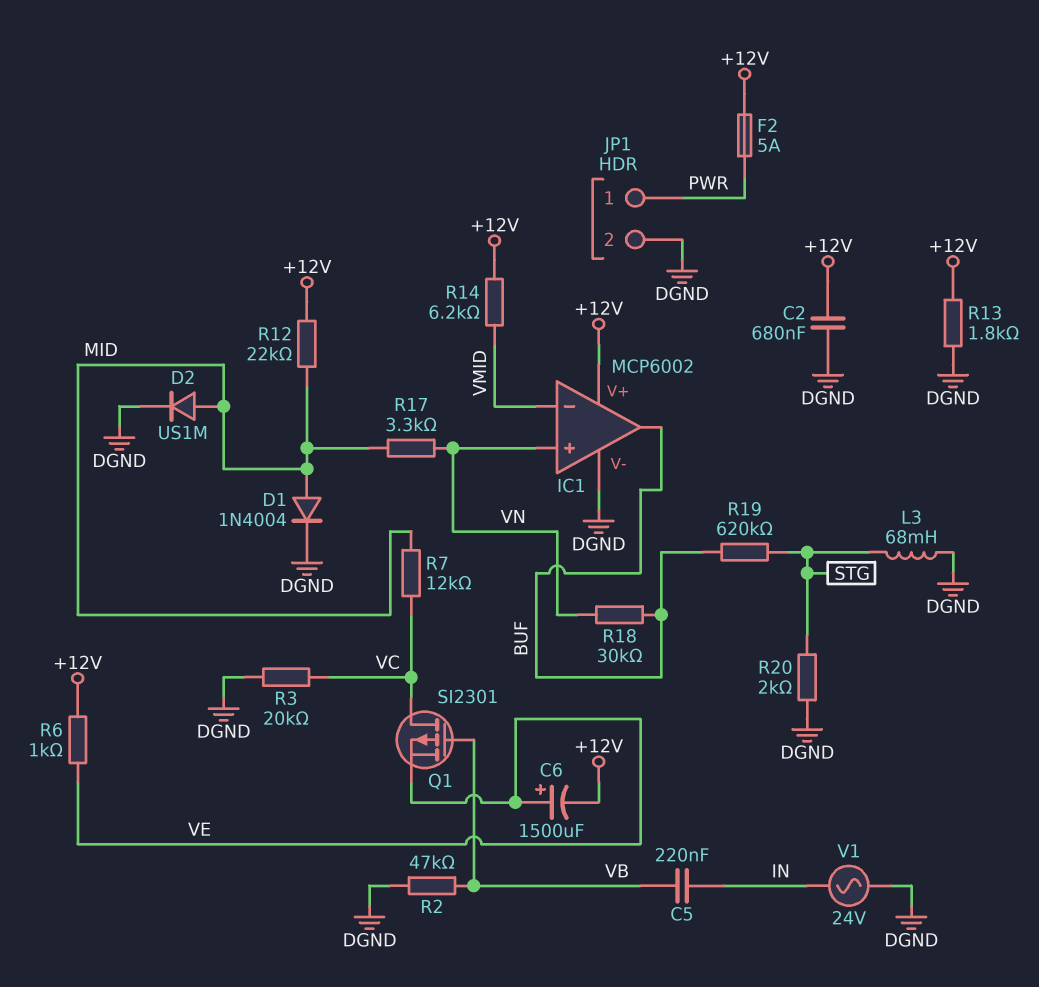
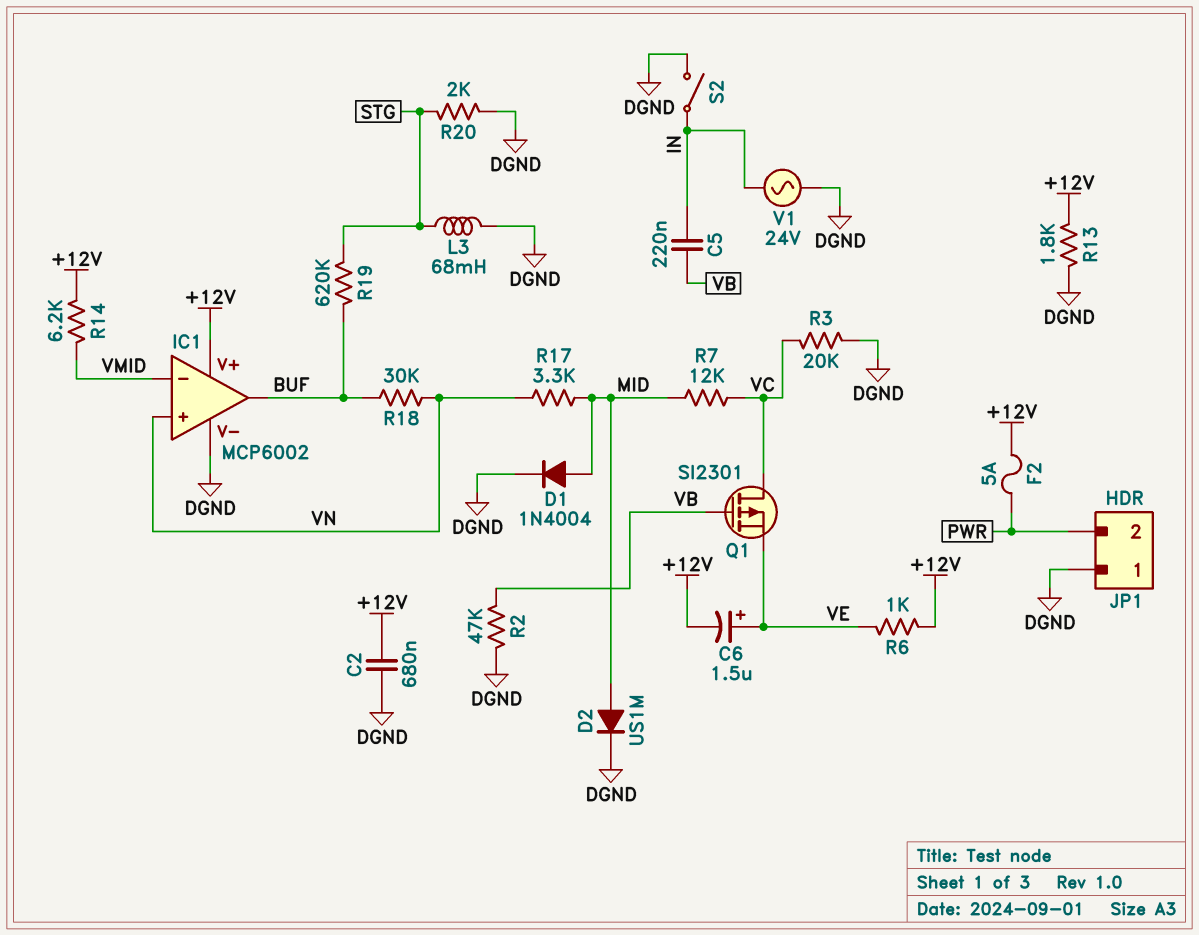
C6: 1500uF (plus VE, minus +12V) -> 1.5uF (plus VE, minus +12V)
JP1 pin 1: PWR -> DGND
JP1 pin 2: DGND -> PWR
R12: 22k (+12V, MID) -> none
S2: none -> switch (DGND, IN)

